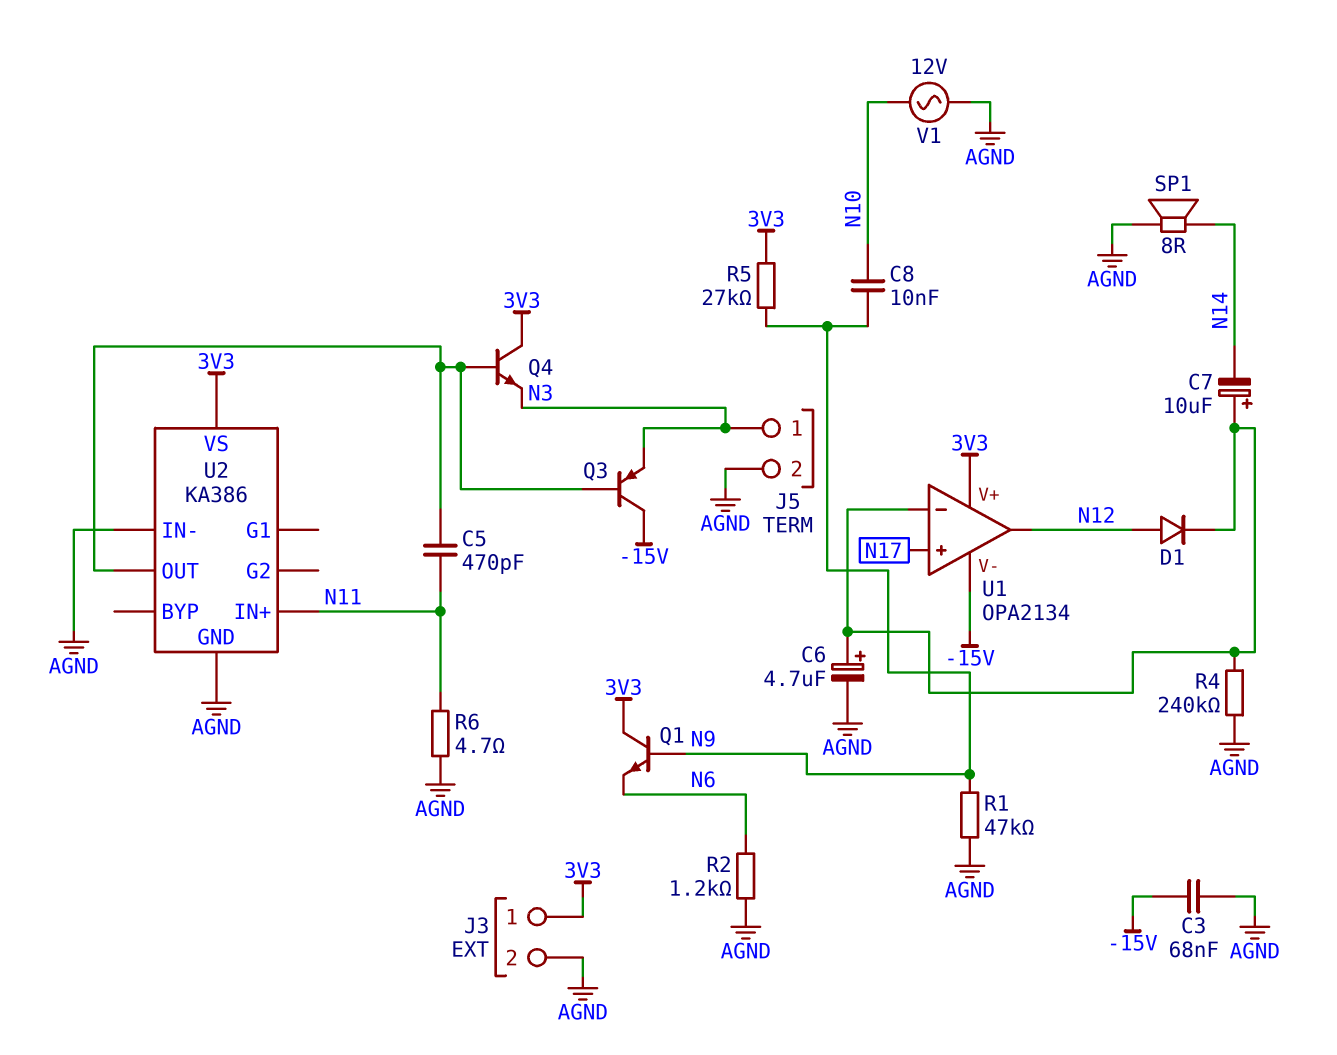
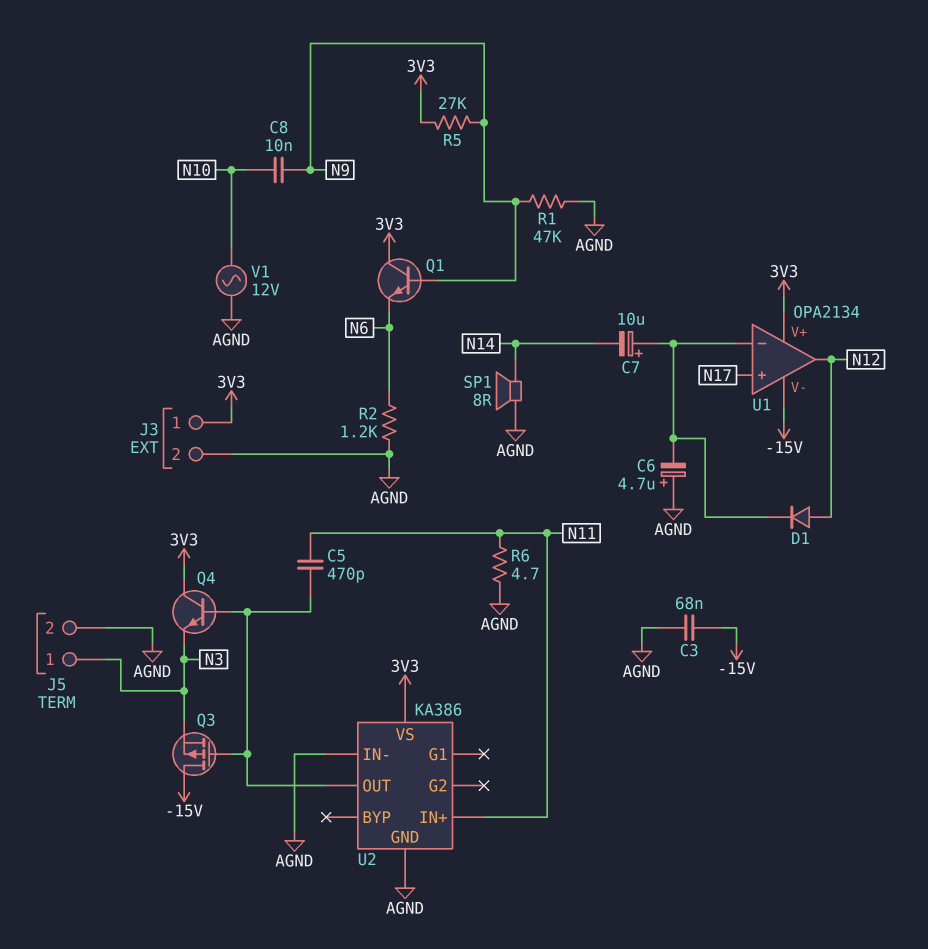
C6: 4.7uF (plus U1/in-, minus AGND) -> 4.7uF (plus AGND, minus U1/in-)
Q3: PNP (B U2/OUT, C -15V, E N3) -> PMOS (G U2/OUT, D -15V, S N3)
R4: 240k (AGND, U1/in-) -> none

